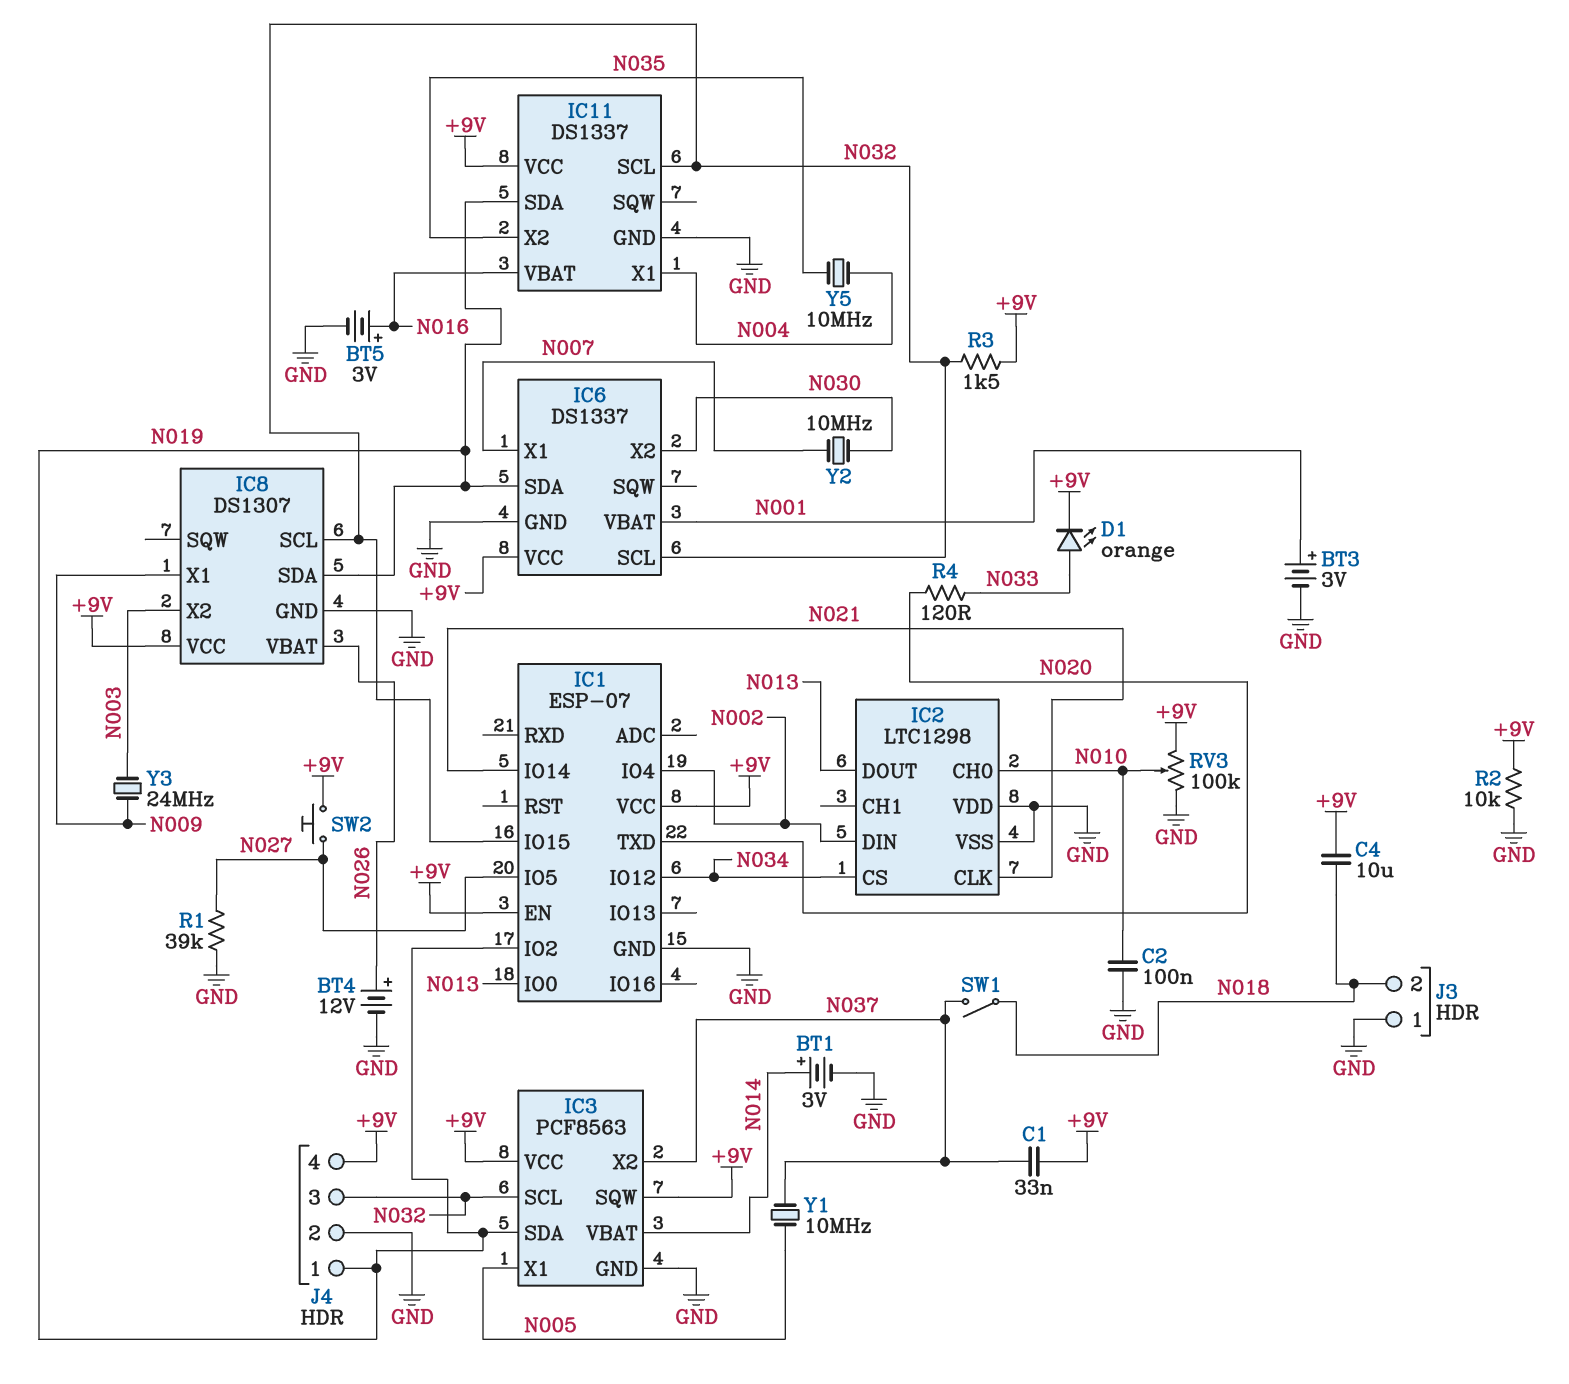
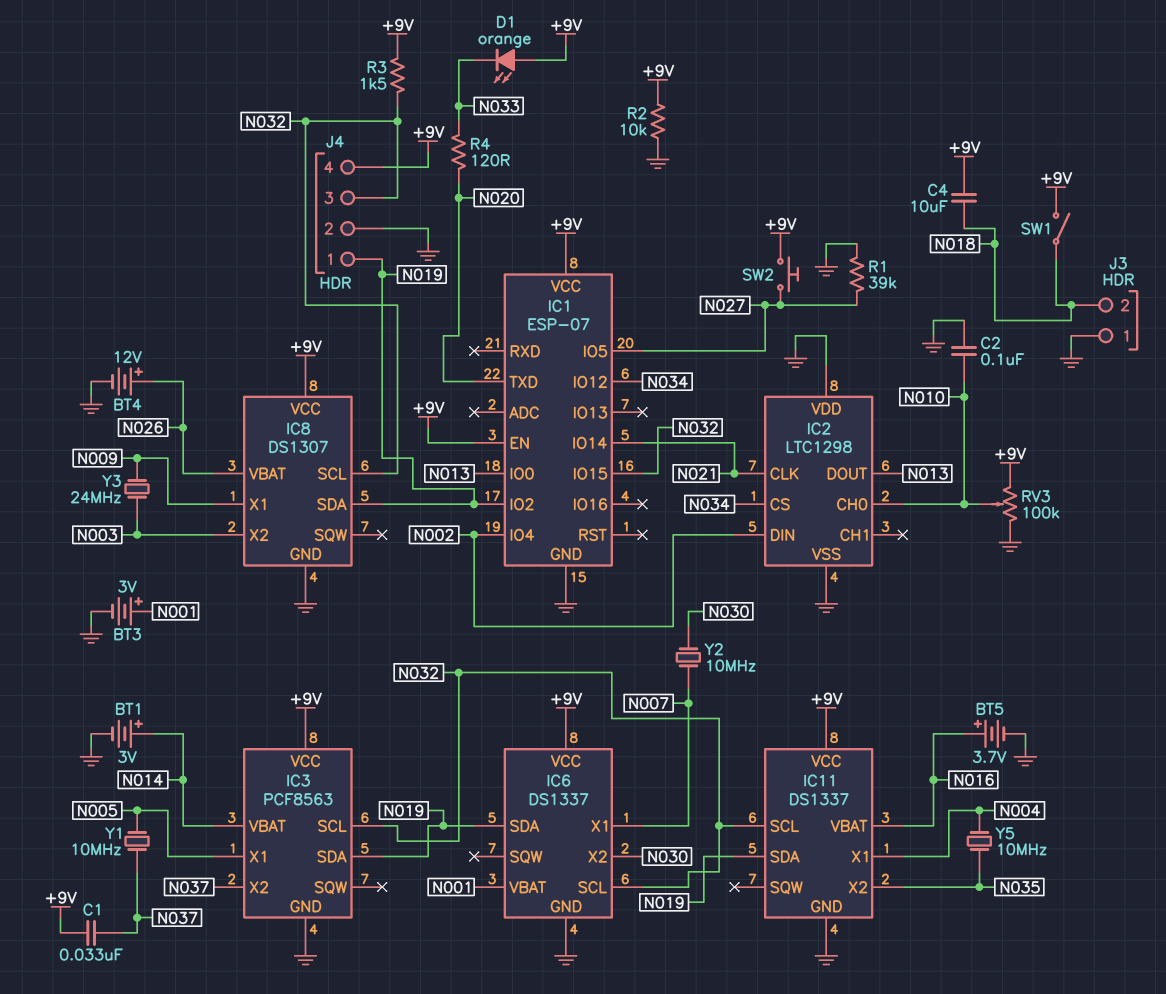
BT5: 3V (plus N016, minus GND) -> 3.7V (plus N016, minus GND)
D1: LED orange (A N033, K +9V) -> LED orange (A +9V, K N033)
IC3 pin SQW: +9V -> none
SW1: switch (N018, N037) -> switch (+9V, N018)

